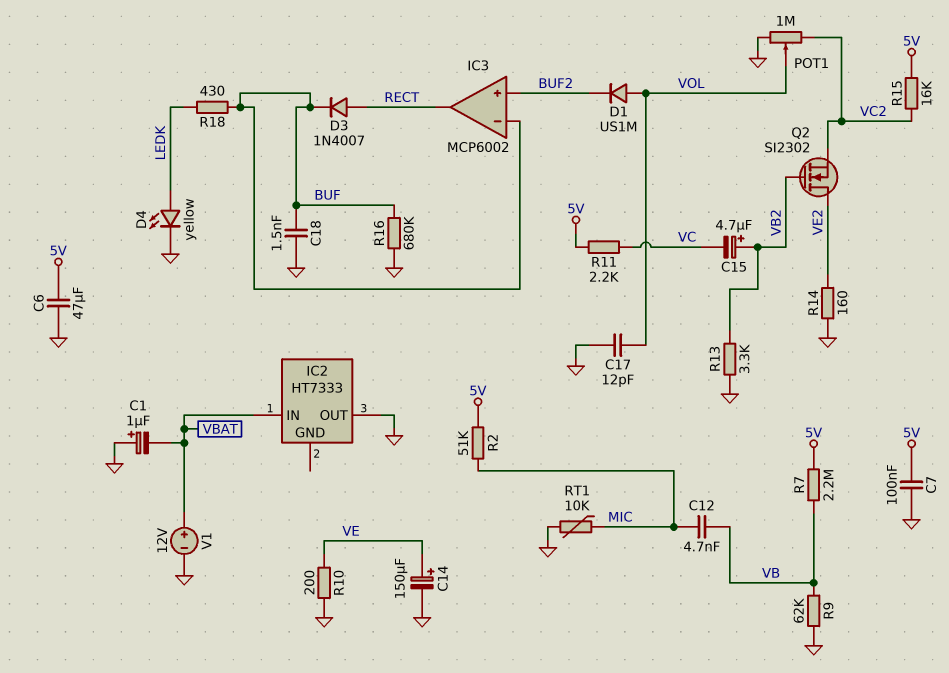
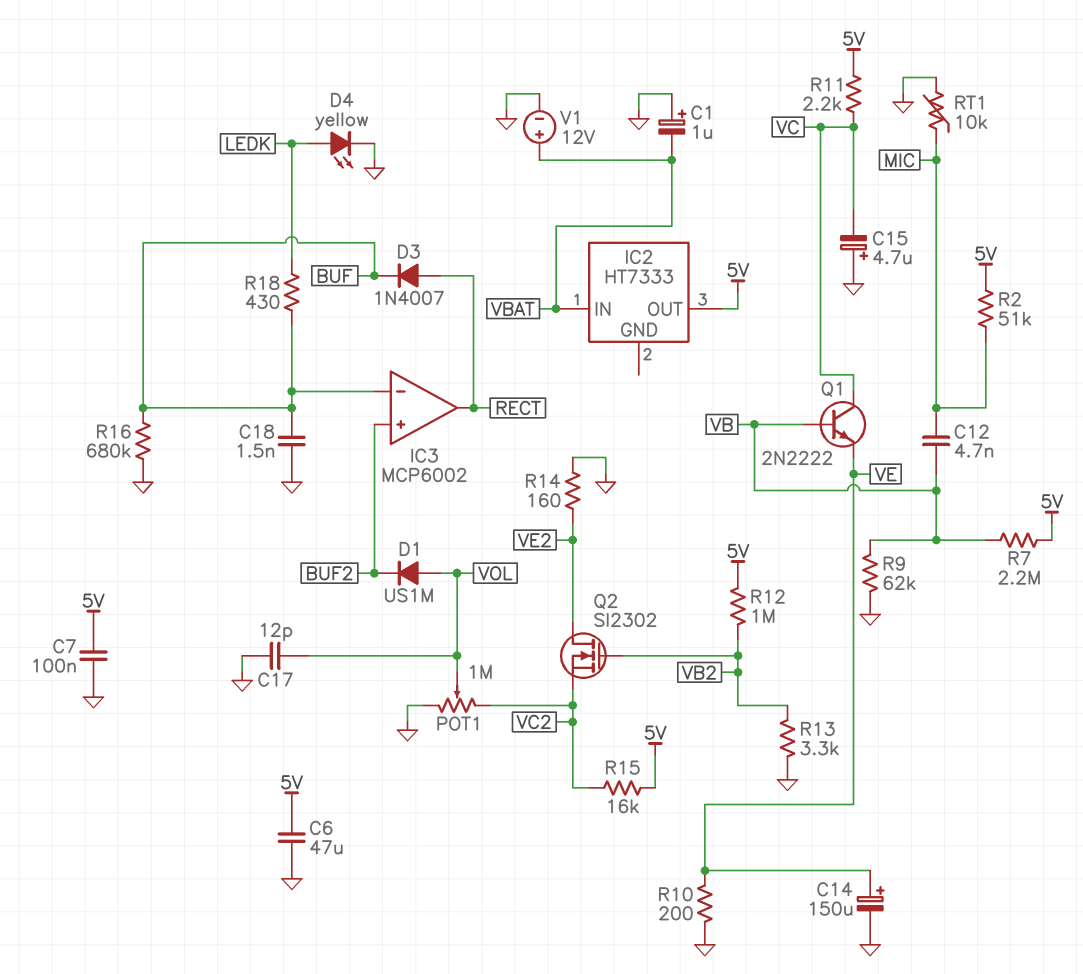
C15: 4.7uF (plus VB2, minus VC) -> 4.7uF (plus GND, minus VC)
IC2 pin OUT: GND -> 5V
Q1: none -> NPN 2N2222 (B VB, C VC, E VE)
R12: none -> 1M (5V, VB2)

